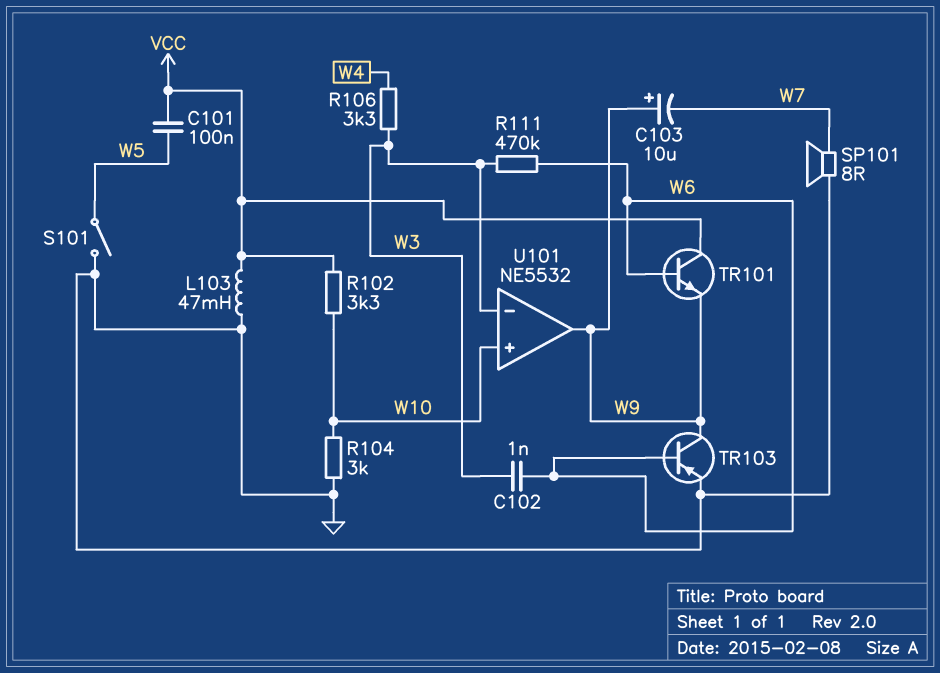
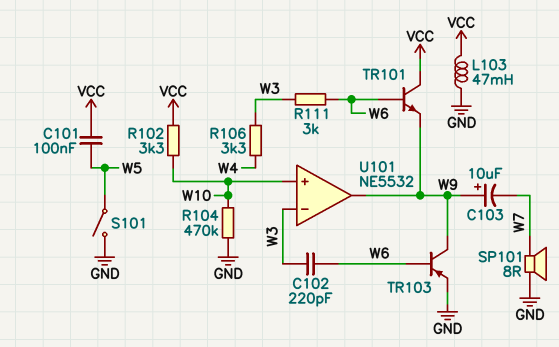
C102: 1nF (W3, W6) -> 220pF (W3, W6)
R104: 3k (GND, W10) -> 470k (GND, W10)
R111: 470k (W3, W6) -> 3k (W3, W6)

